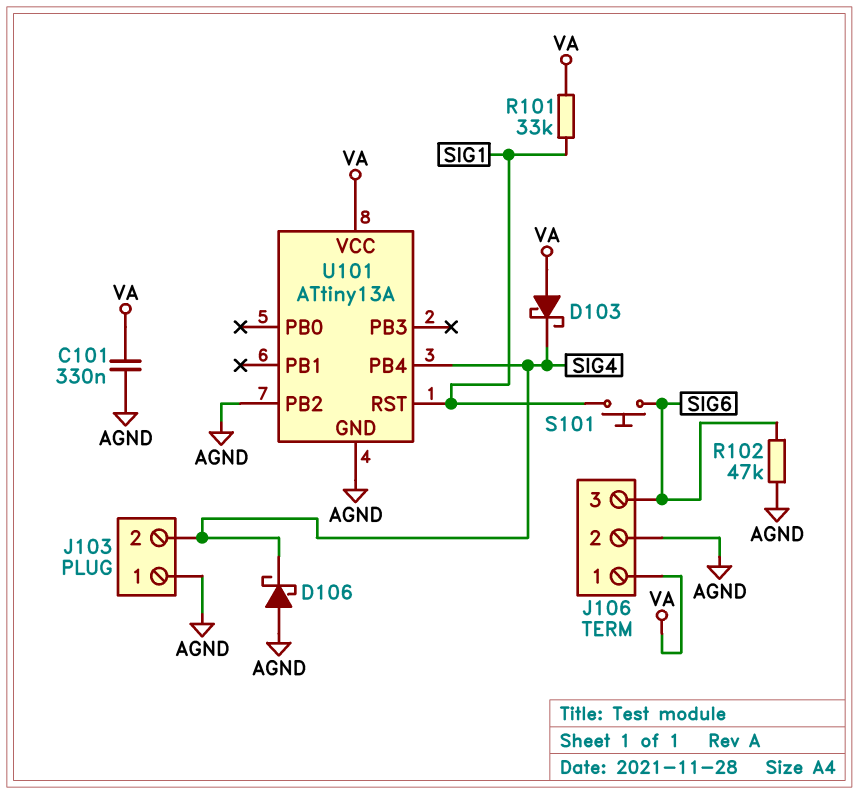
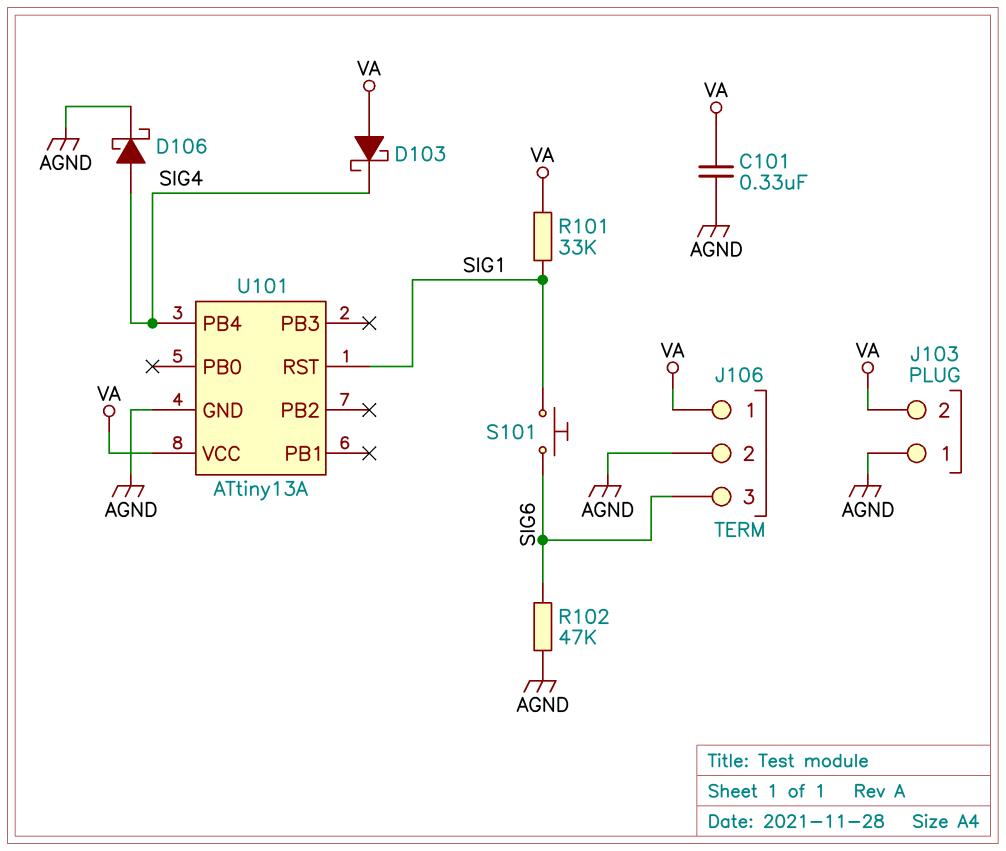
D106: schottky (A AGND, K SIG4) -> schottky (A SIG4, K AGND)
J103 pin 2: SIG4 -> VA
U101 pin PB2: AGND -> none

